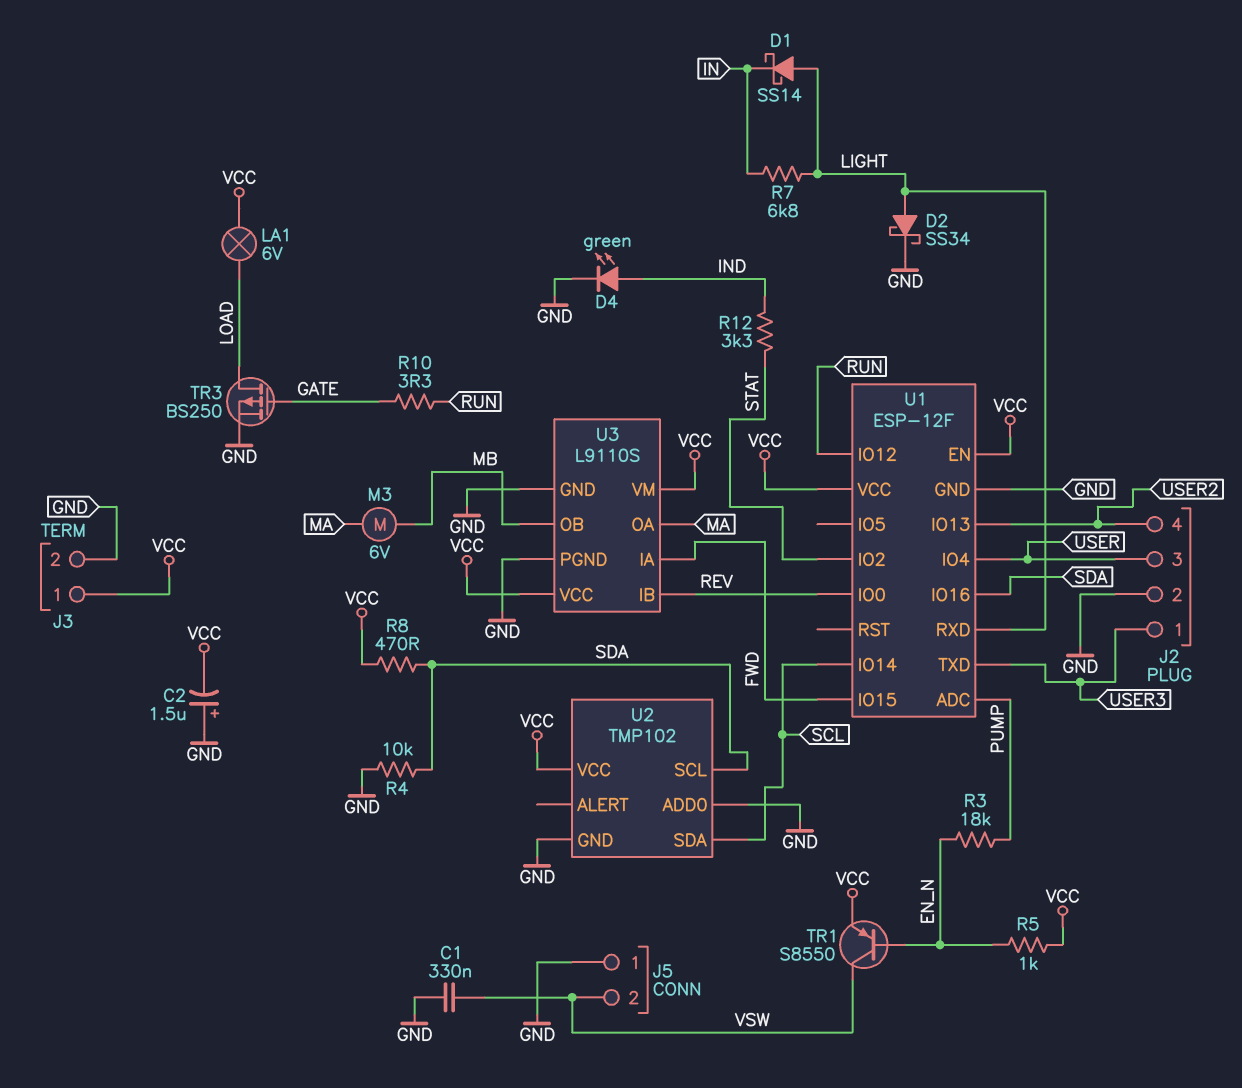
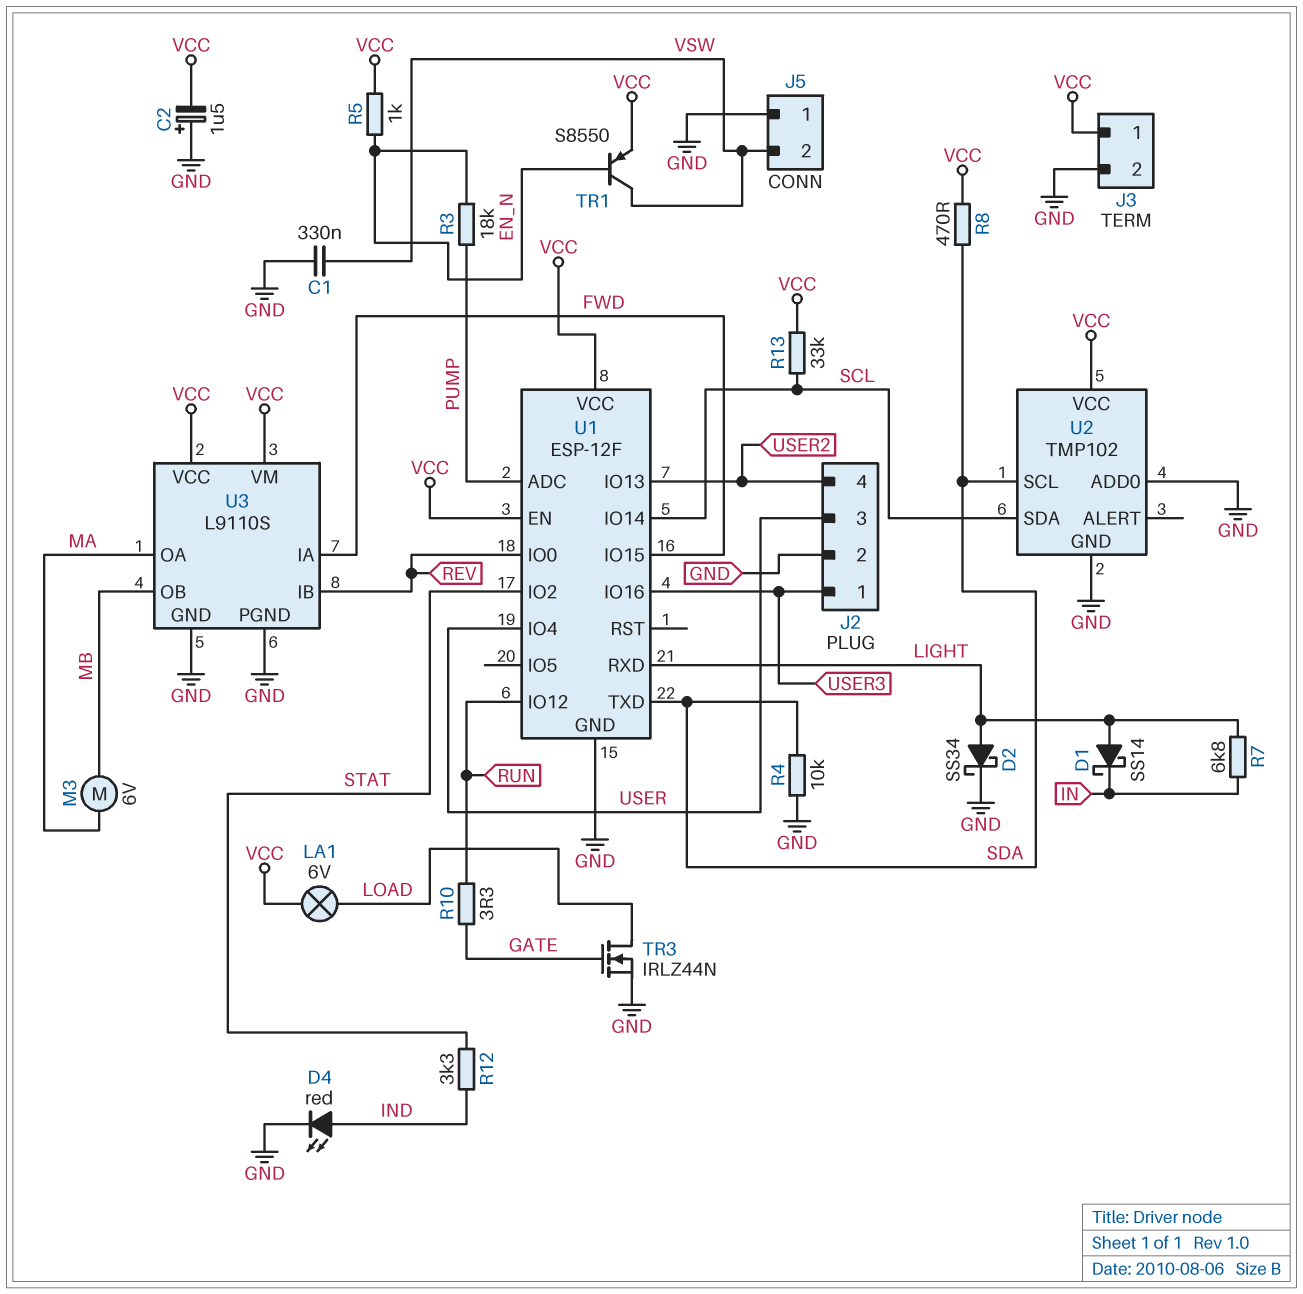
D4: LED green (A IND, K GND) -> LED red (A IND, K GND)
R13: none -> 33k (SCL, VCC)
TR3: PMOS BS250 (G GATE, D LOAD, S GND) -> NMOS IRLZ44N (G GATE, D LOAD, S GND)
U1 pin IO16: SDA -> USER3
U1 pin TXD: USER3 -> SDA

